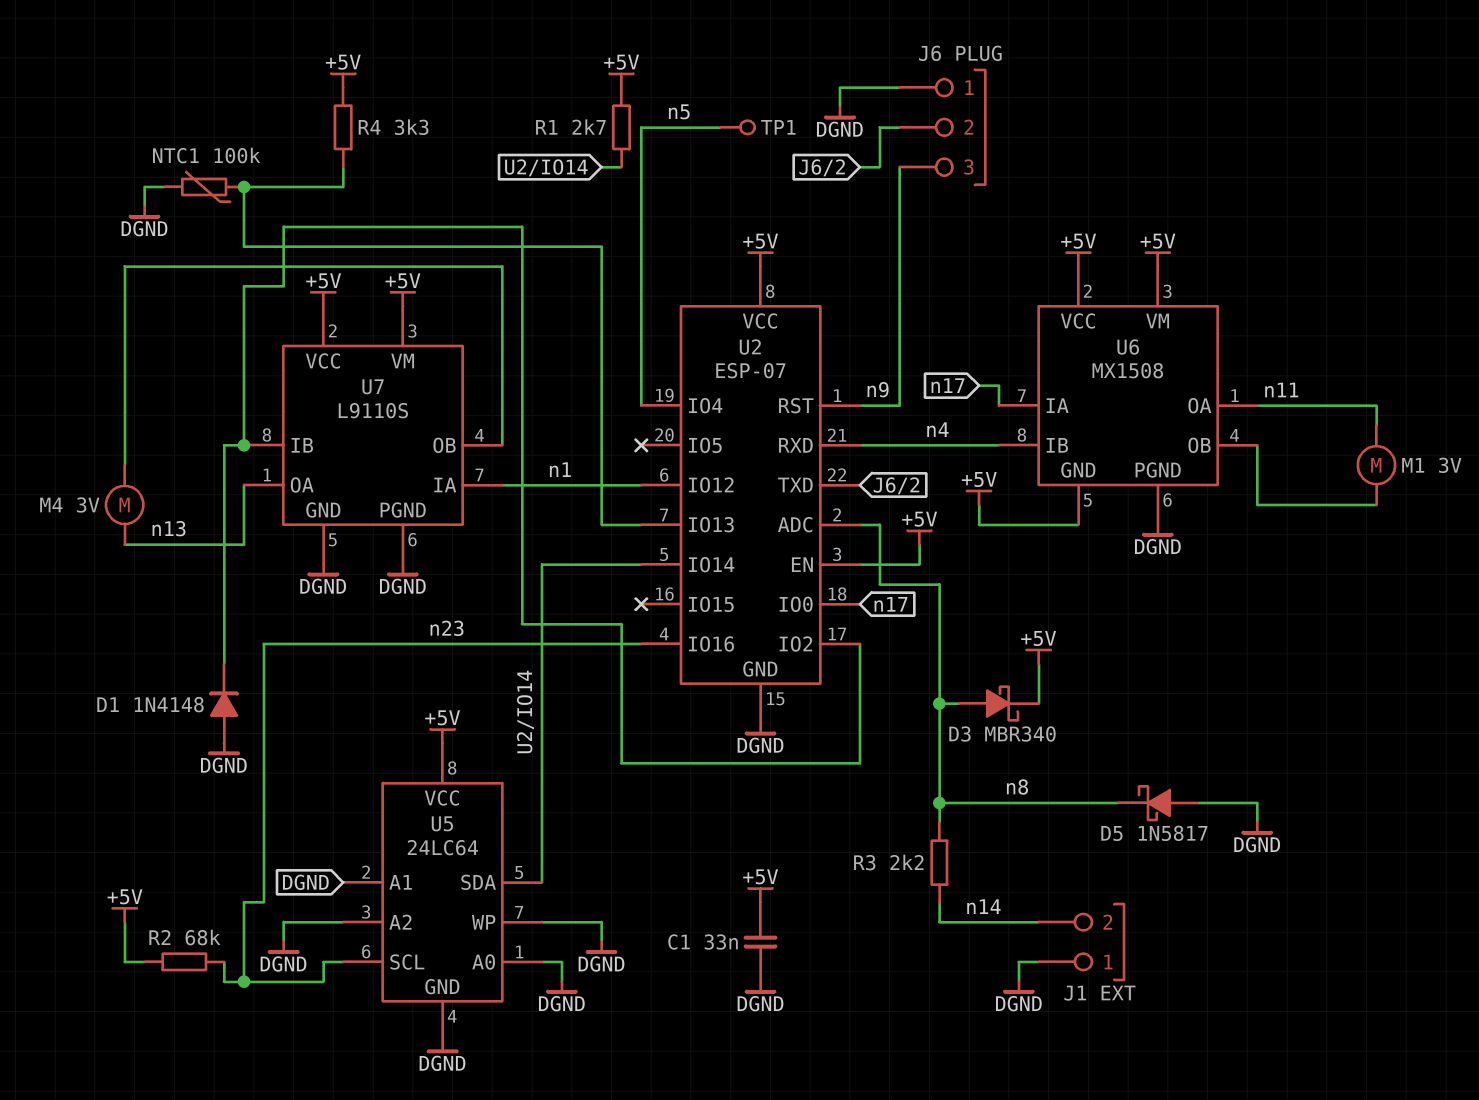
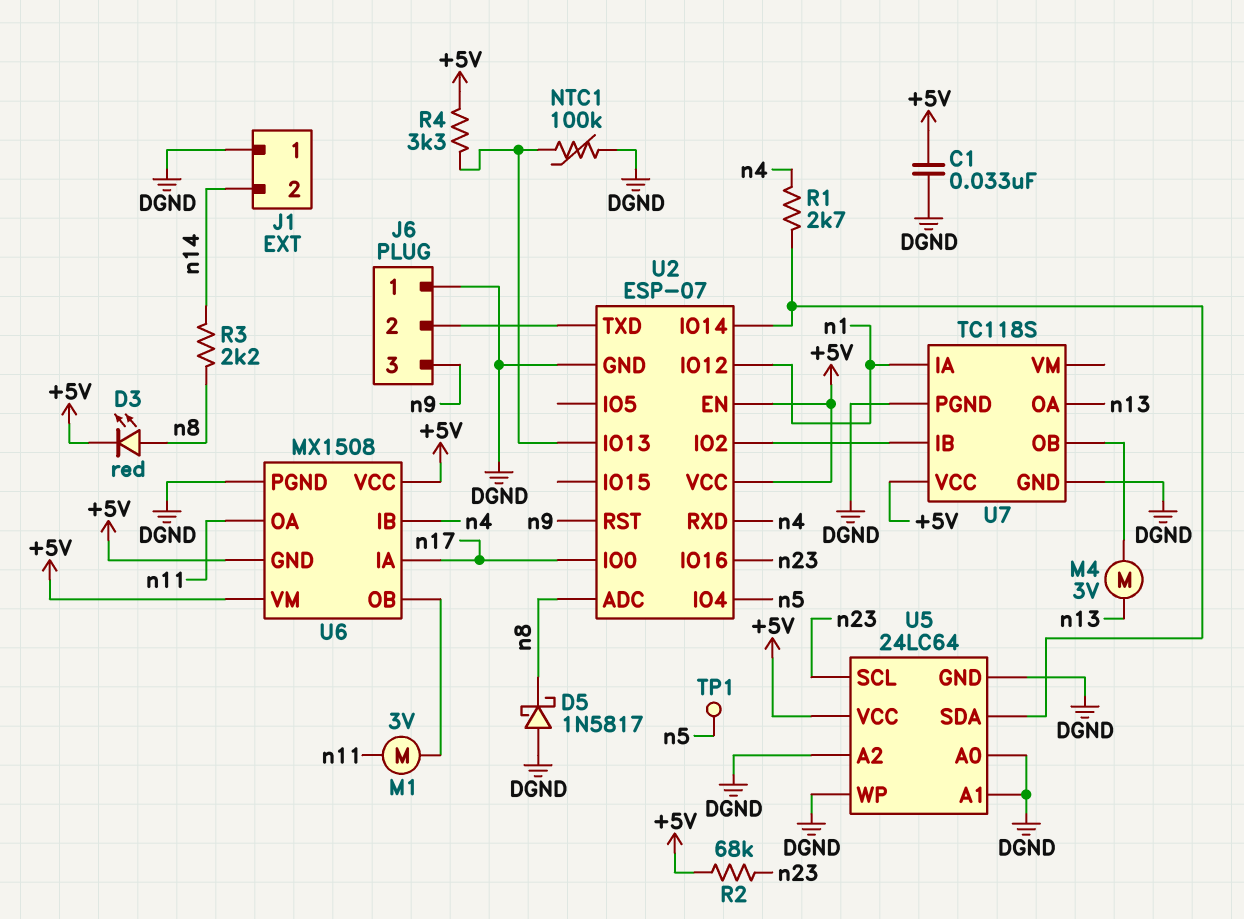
D1: diode 1N4148 (A DGND, K U2/IO2) -> none
D3: schottky MBR340 (A n8, K +5V) -> LED red (A n8, K +5V)
R1: 2.7k (+5V, U2/IO14) -> 2.7k (U2/IO14, n4)
U7: L9110S -> TC118S
U7 pin VM: +5V -> none

